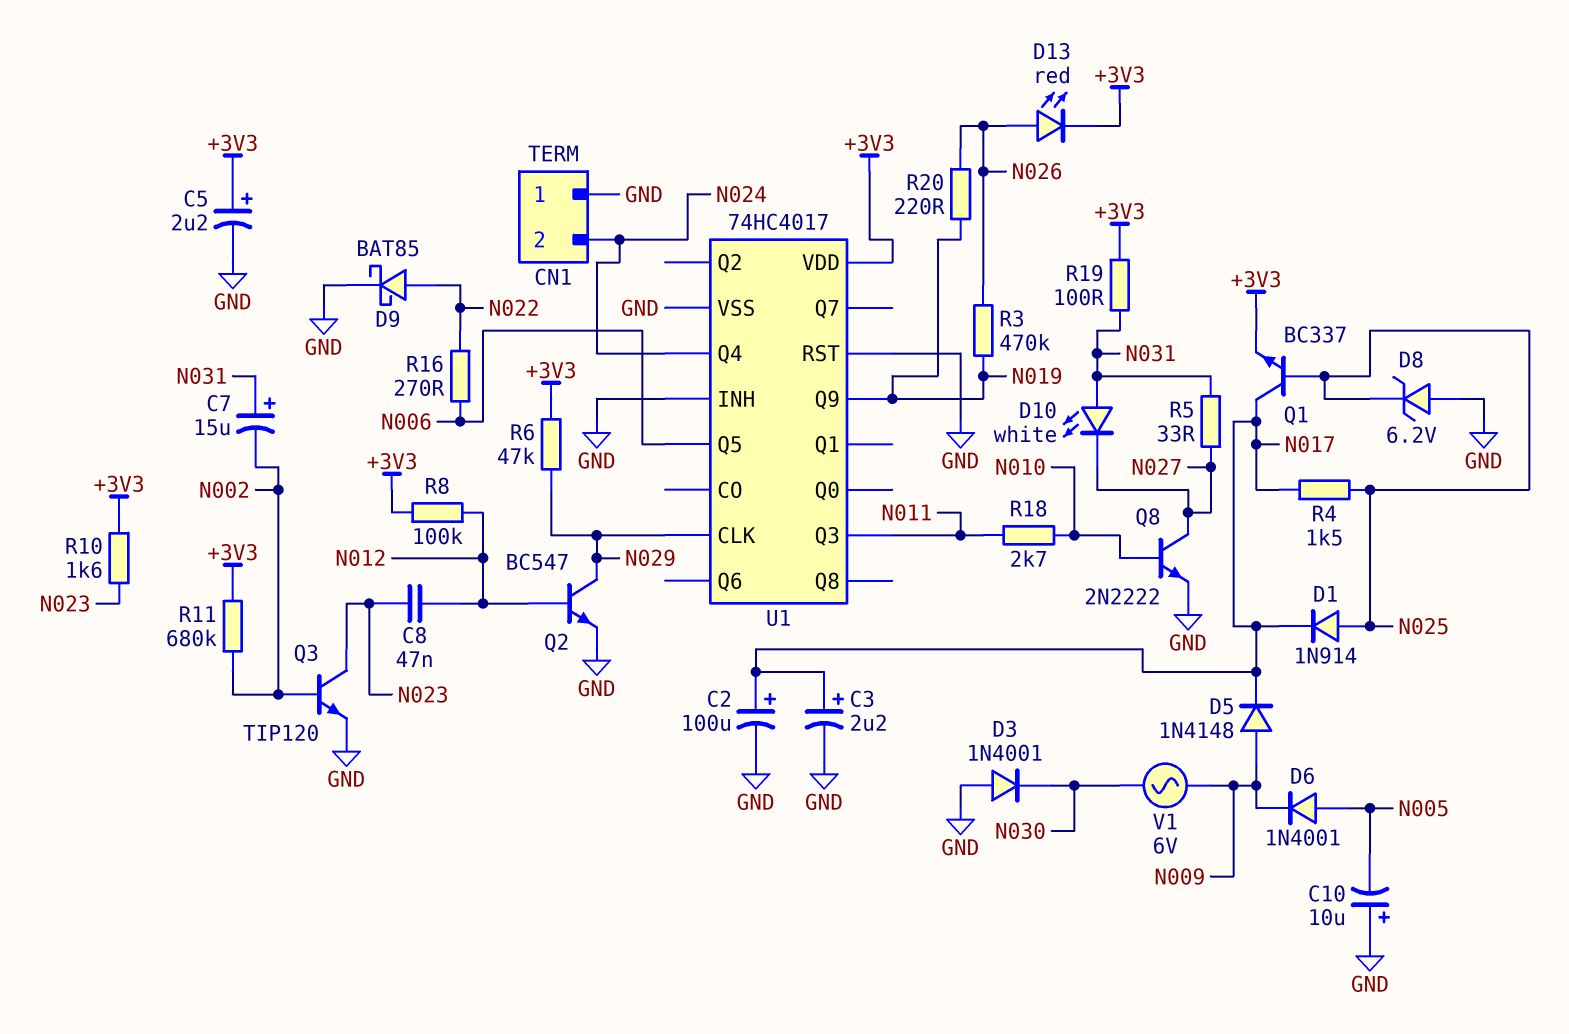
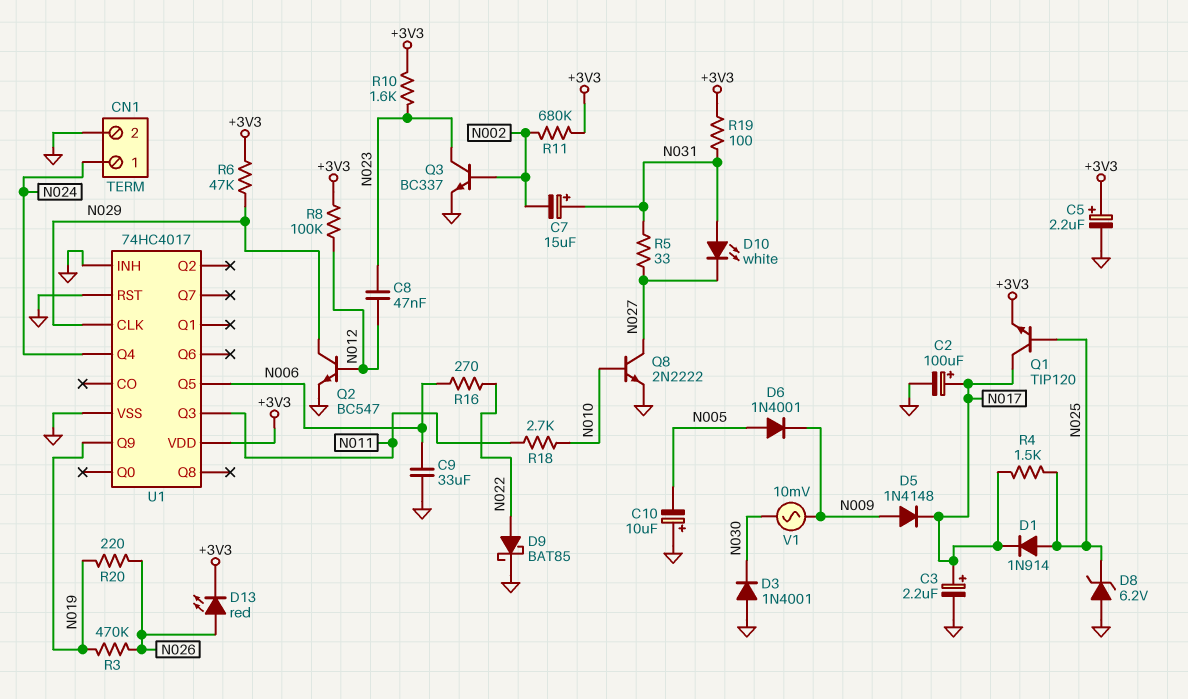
C9: none -> 33uF (GND, N006)
CN1 pin 1: GND -> N024
CN1 pin 2: N024 -> GND
Q1: NPN BC337 (B N025, C N017, E +3V3) -> NPN TIP120 (B N025, C N017, E +3V3)
Q3: NPN TIP120 (B N002, C N023, E GND) -> NPN BC337 (B N002, C N023, E GND)
V1: AC 6V (N009, N030) -> AC 10mV (N009, N030)

